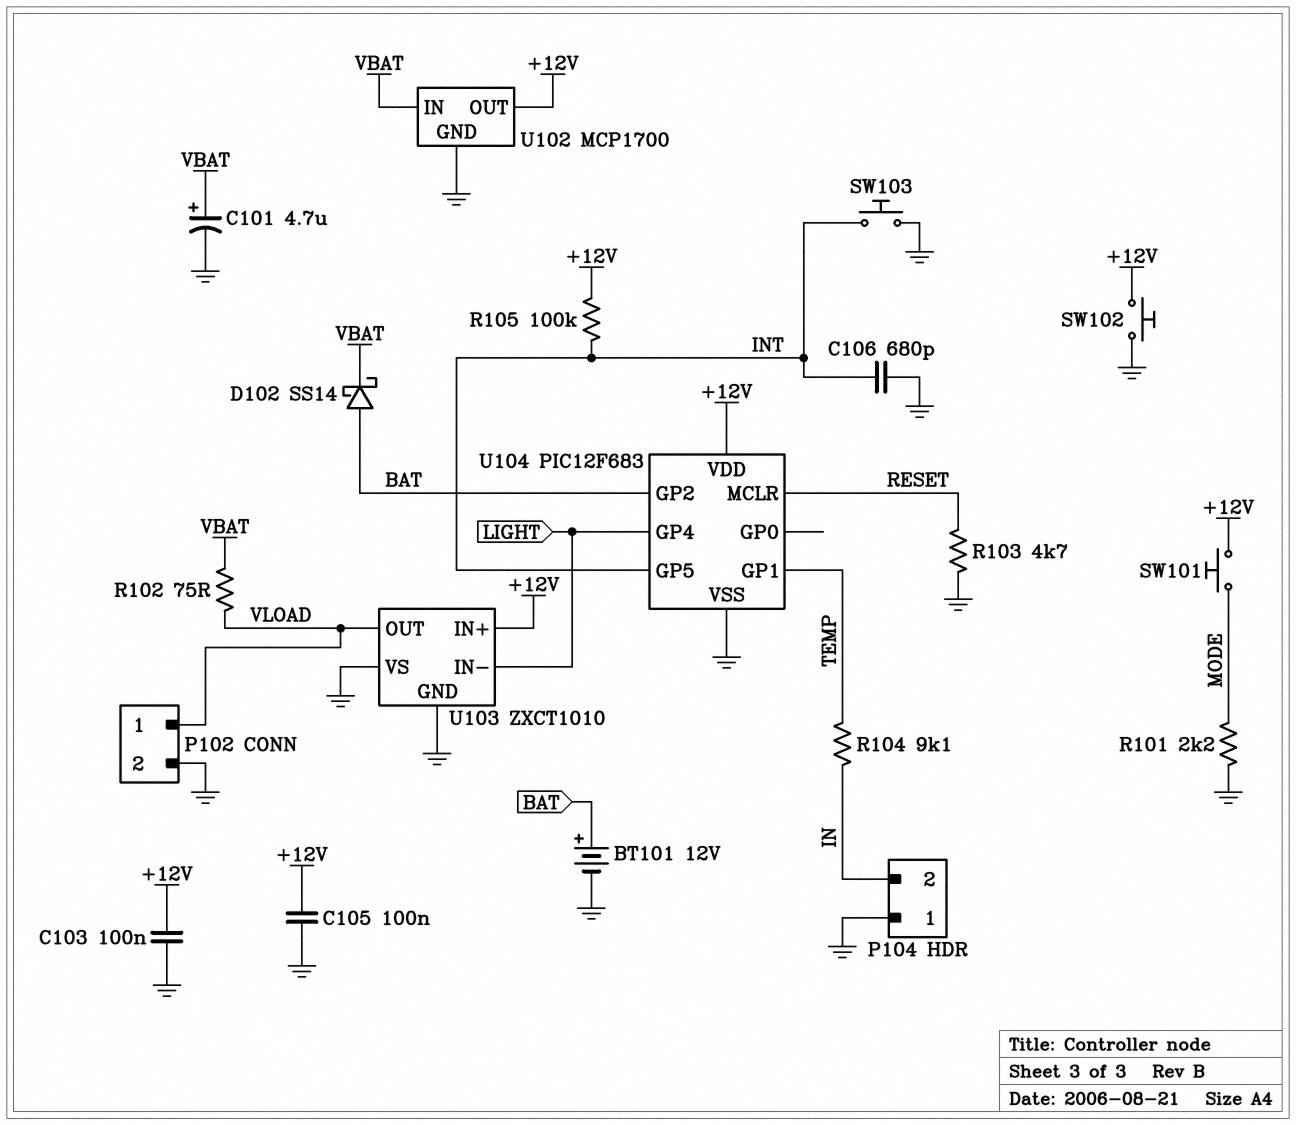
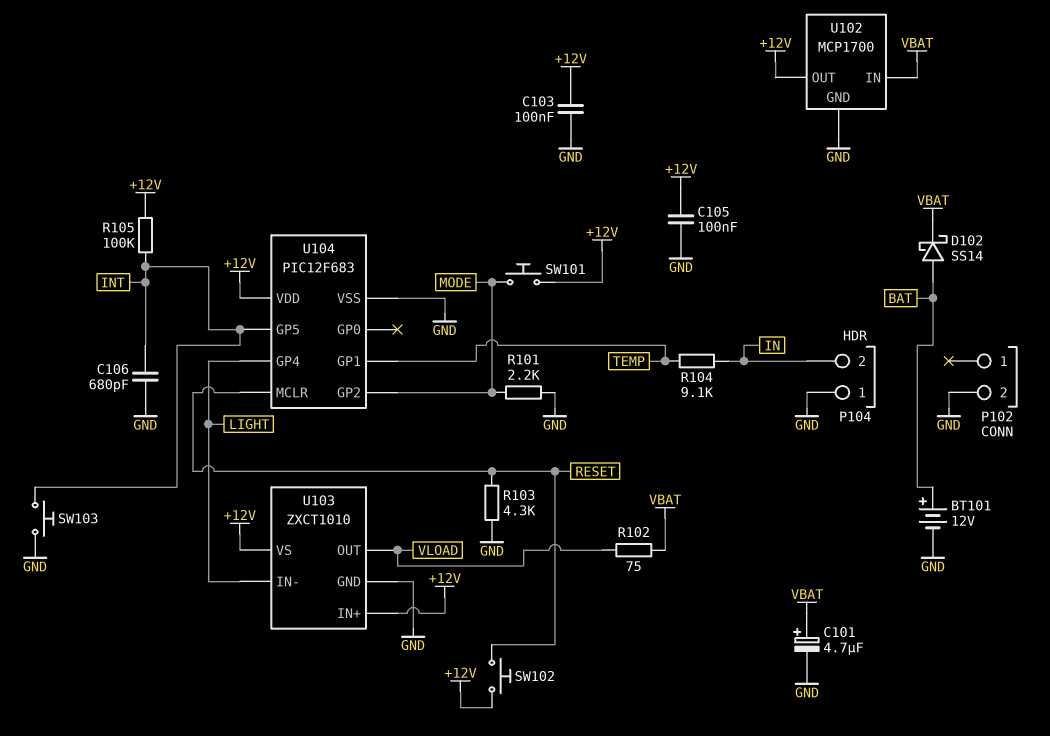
P102 pin 1: VLOAD -> none
R103: 4.7k (GND, RESET) -> 4.3k (GND, RESET)
SW102: button (+12V, GND) -> button (+12V, RESET)
U103 pin VS: GND -> +12V
U104 pin GP2: BAT -> MODE

